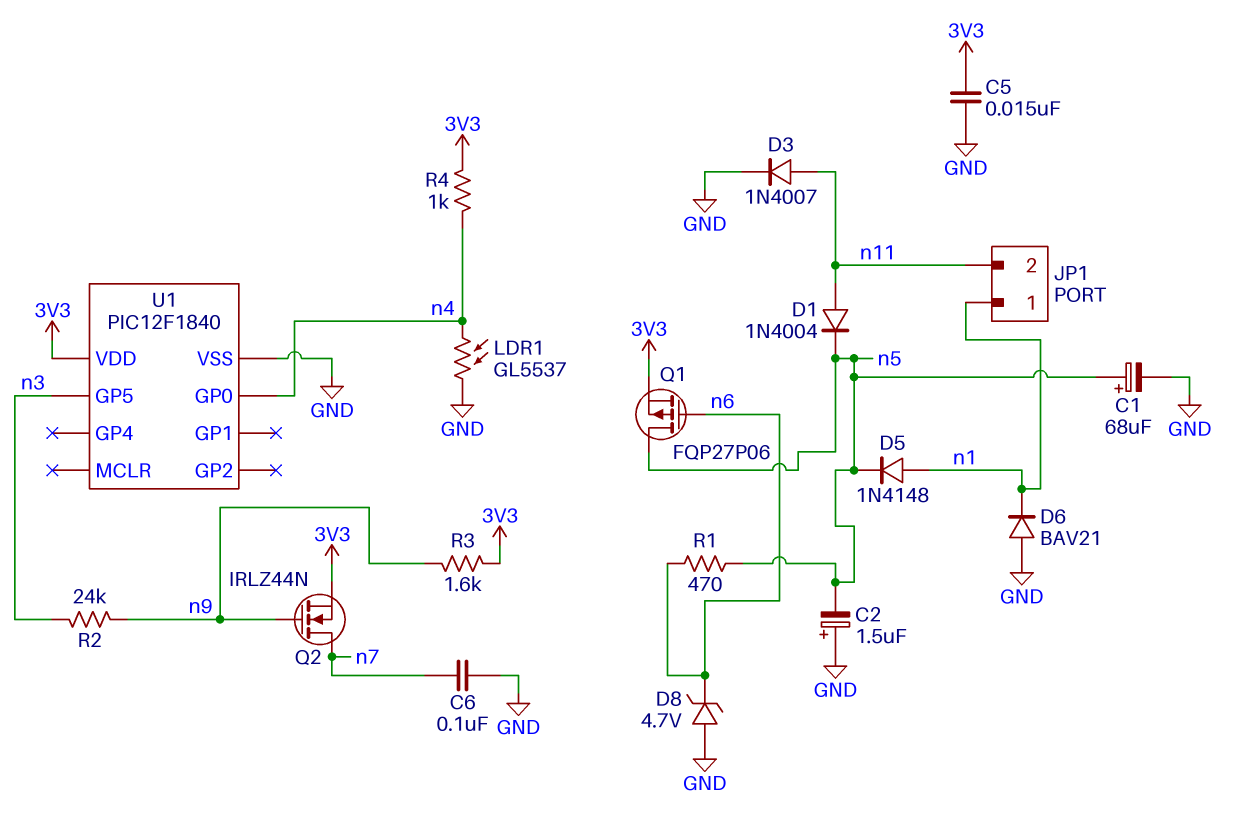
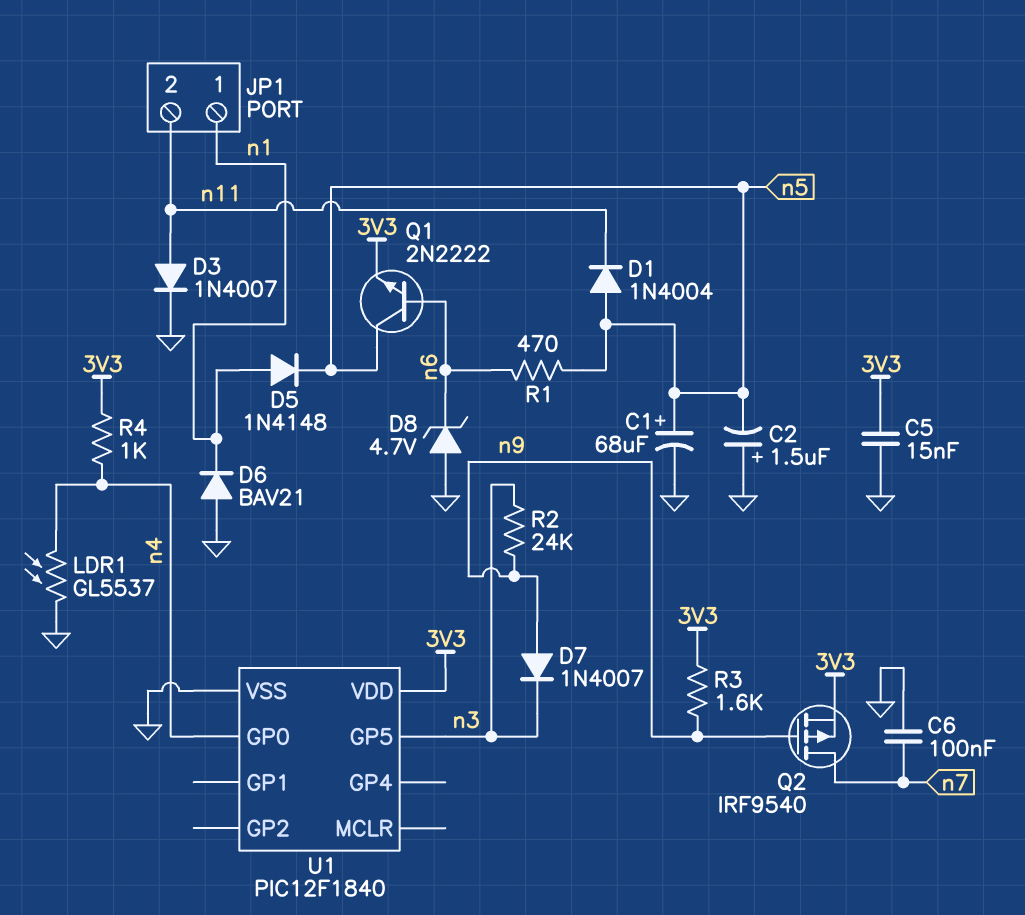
D1: diode 1N4004 (A n11, K n5) -> diode 1N4004 (A n5, K n11)
D7: none -> diode 1N4007 (A n9, K n3)
Q1: PMOS FQP27P06 (G n6, D n5, S 3V3) -> NPN 2N2222 (B n6, C n5, E 3V3)
Q2: NMOS IRLZ44N (G n9, D n7, S 3V3) -> PMOS IRF9540 (G n9, D n7, S 3V3)

